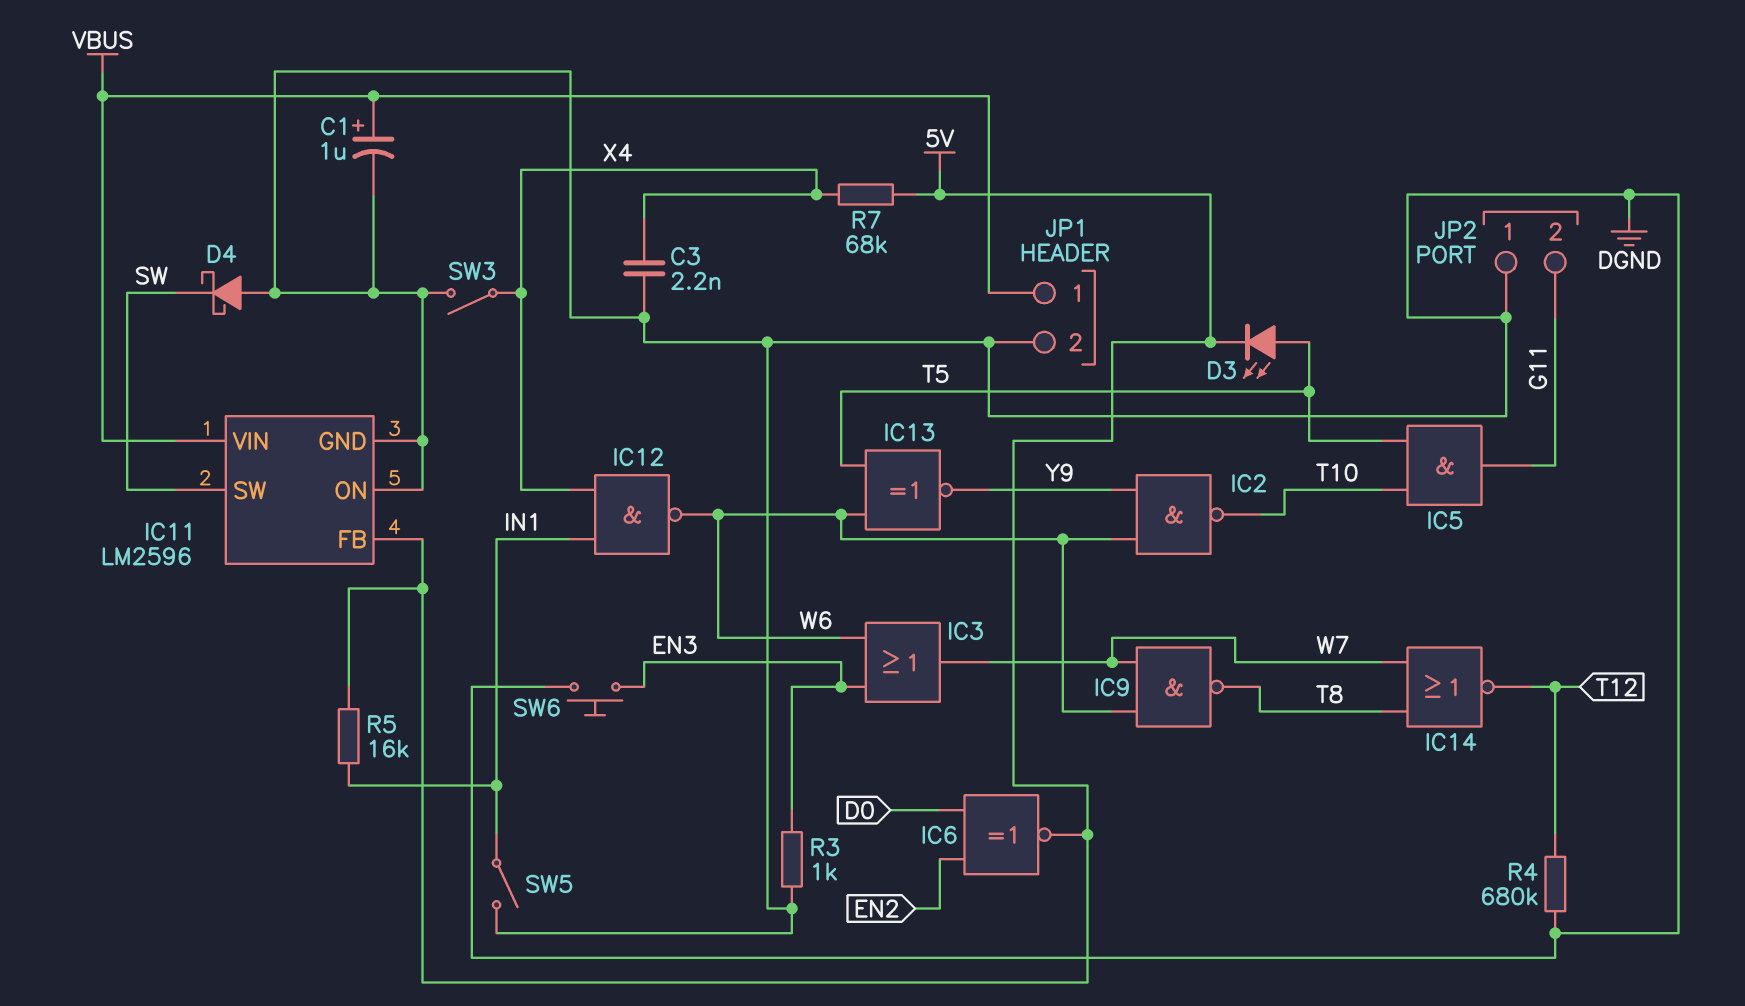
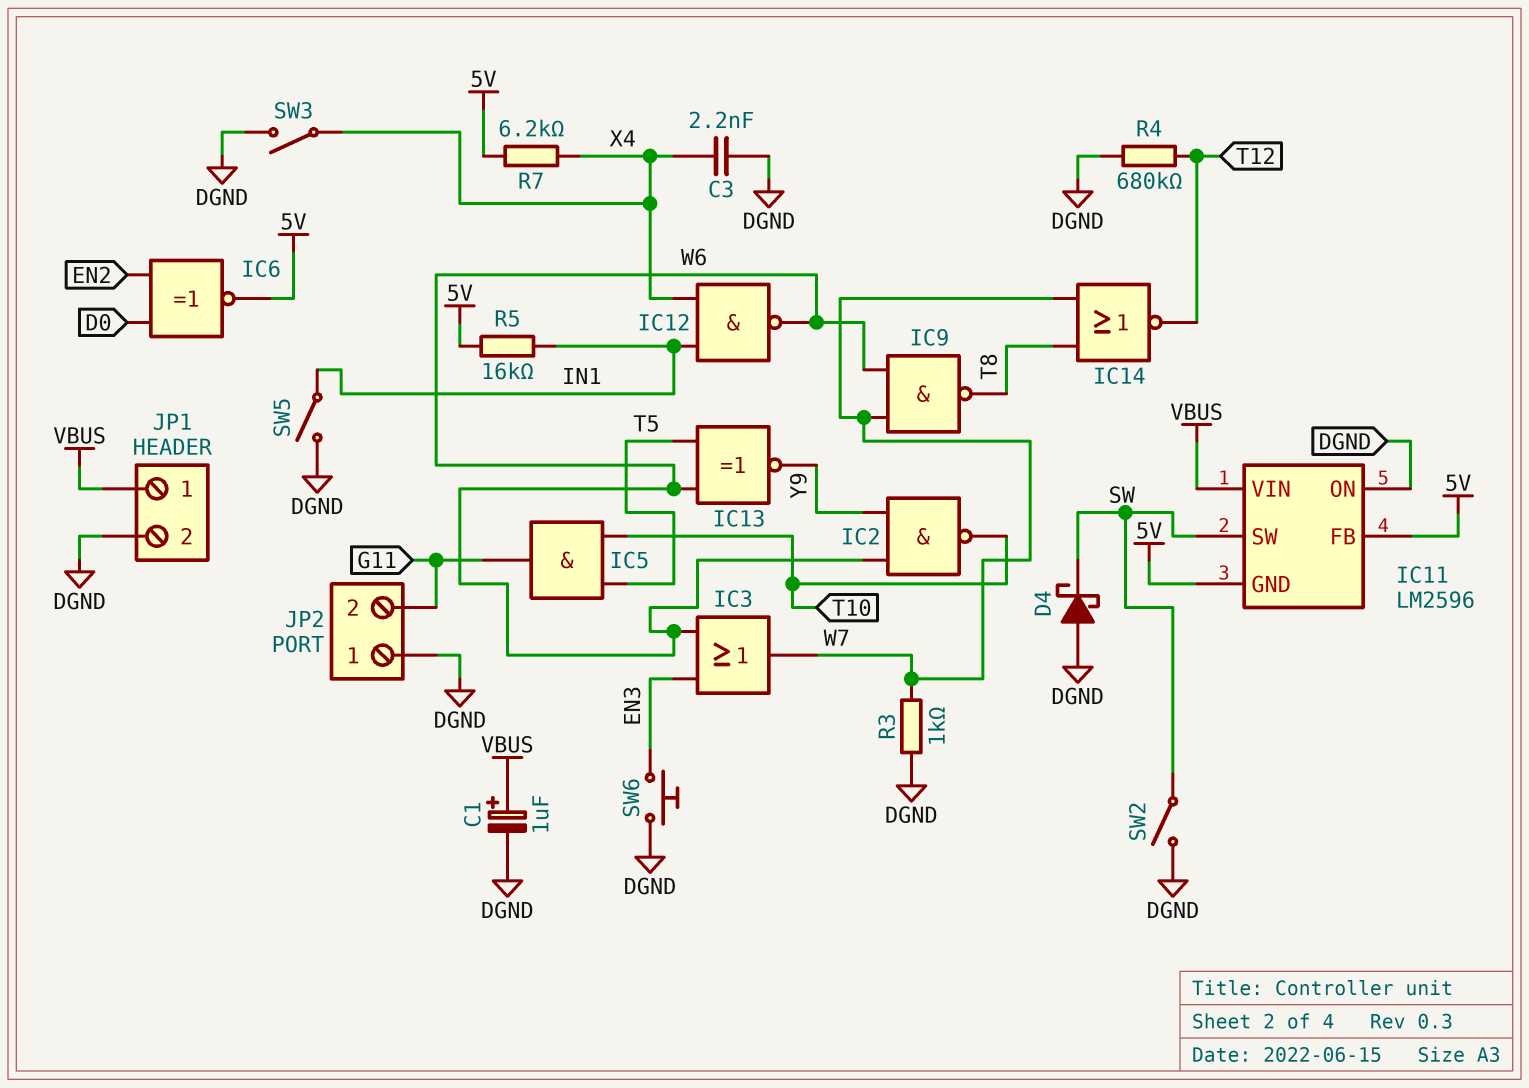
D3: LED (A T5, K 5V) -> none
IC11 pin GND: DGND -> 5V
R3: 1k (DGND, EN3) -> 1k (DGND, W7)
R7: 68k (5V, X4) -> 6.2k (5V, X4)
SW2: none -> switch (DGND, SW)

